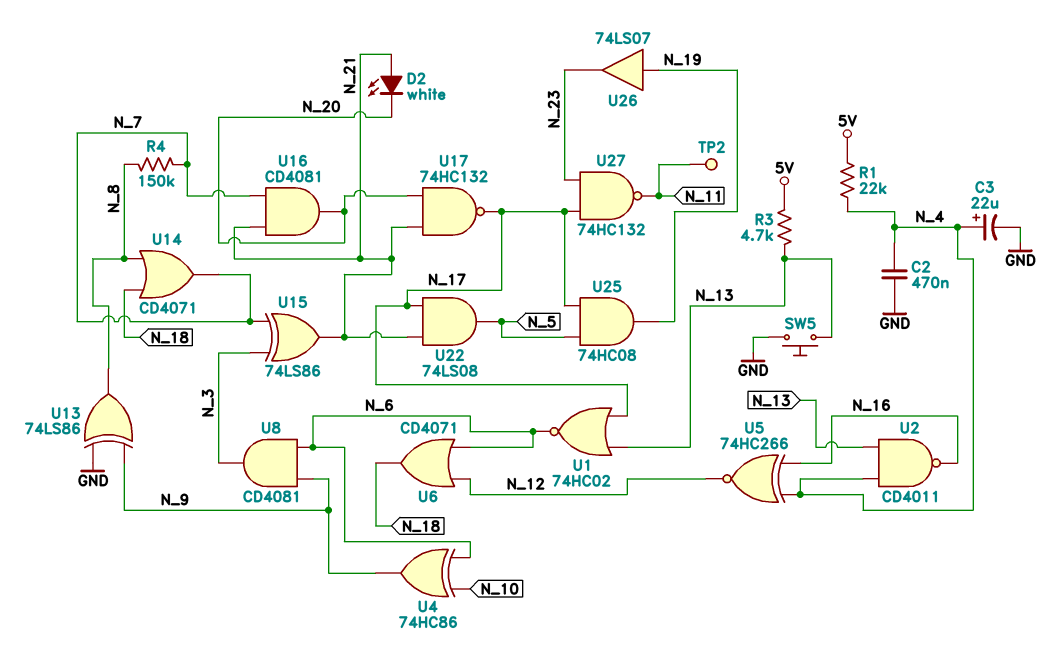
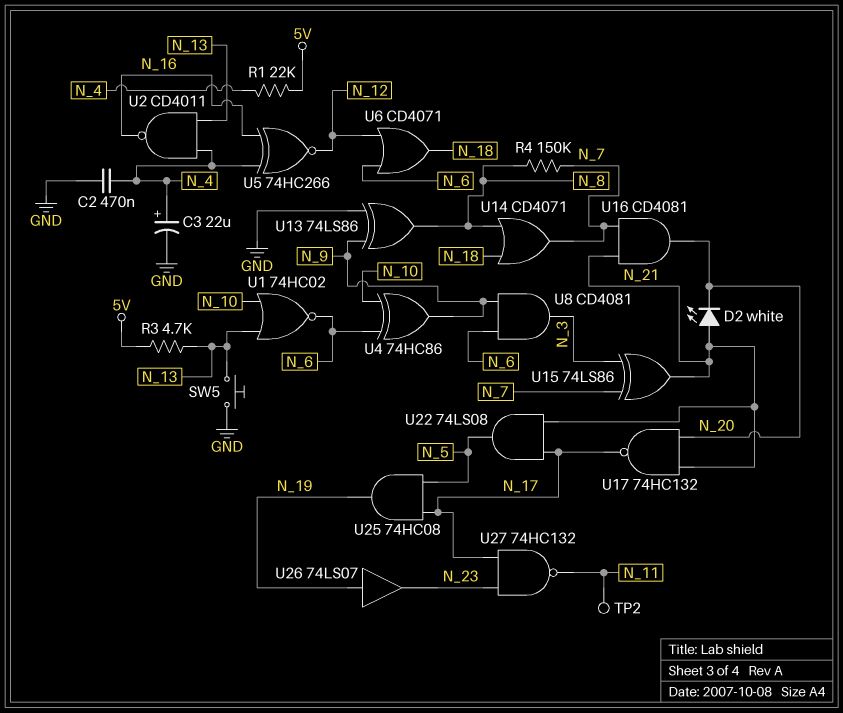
U1: NOR 74HC02 (in N_13, in N_17, out N_6) -> NOR 74HC02 (in N_10, in N_13, out N_6)

